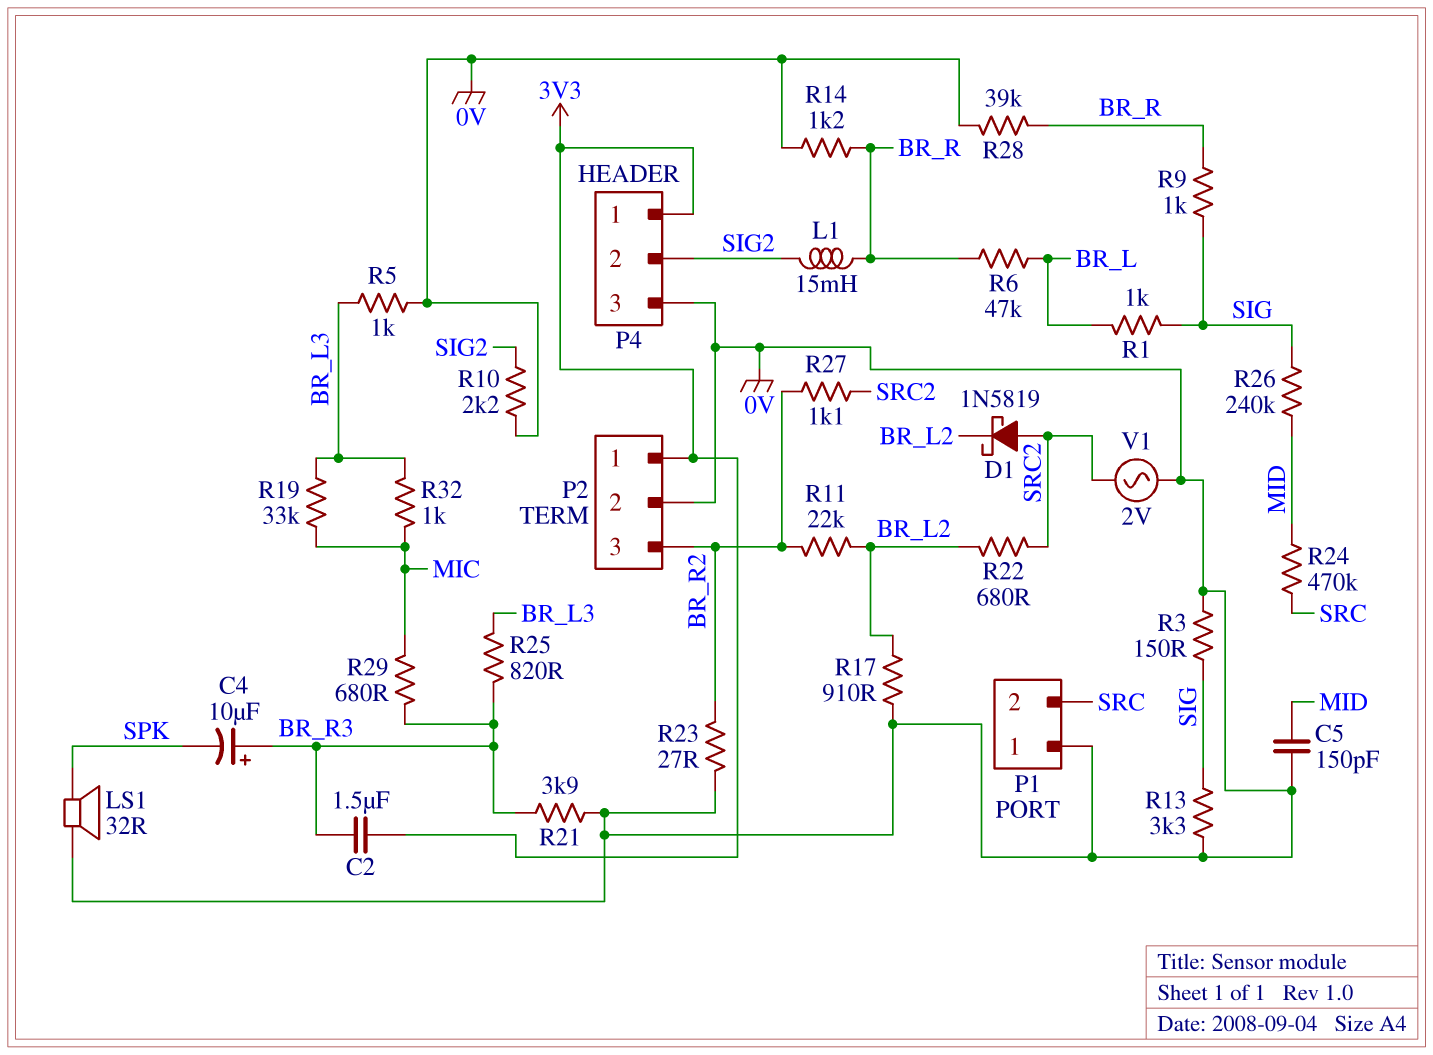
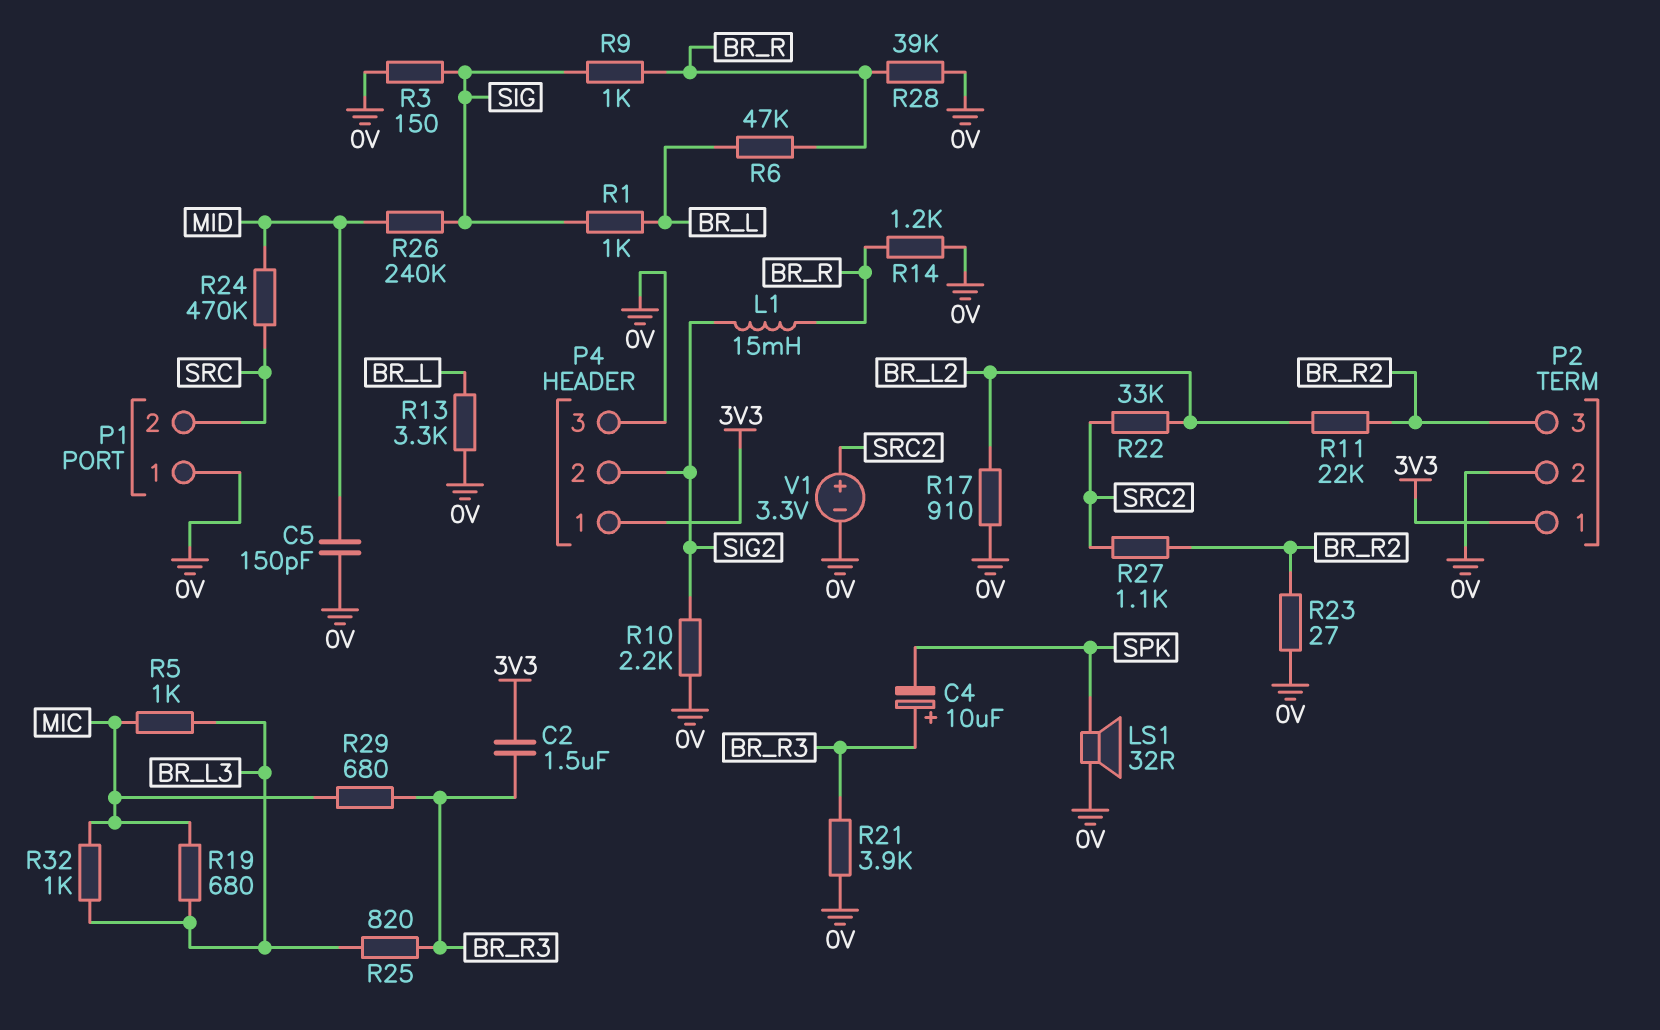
D1: schottky 1N5819 (A SRC2, K BR_L2) -> none
R5: 1k (0V, BR_L3) -> 1k (BR_L3, MIC)
R13: 3.3k (0V, SIG) -> 3.3k (0V, BR_L)
R19: 33k (BR_L3, MIC) -> 680 (BR_L3, MIC)
R22: 680 (BR_L2, SRC2) -> 33k (BR_L2, SRC2)
V1: AC 2V (0V, SRC2) -> 3.3V (plus SRC2, minus 0V)

